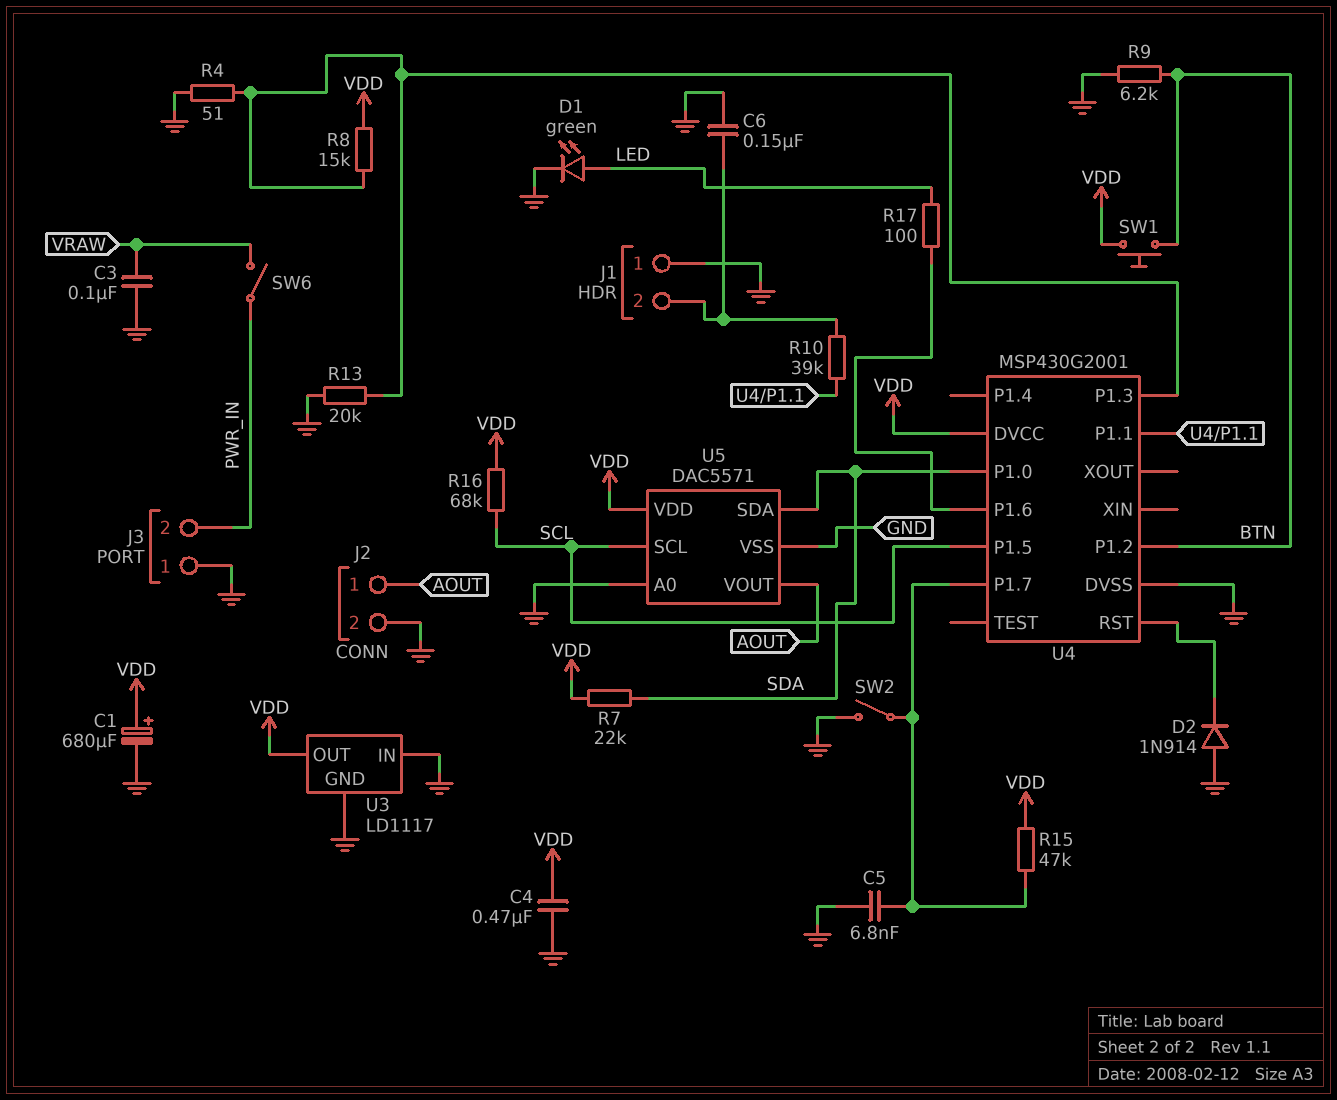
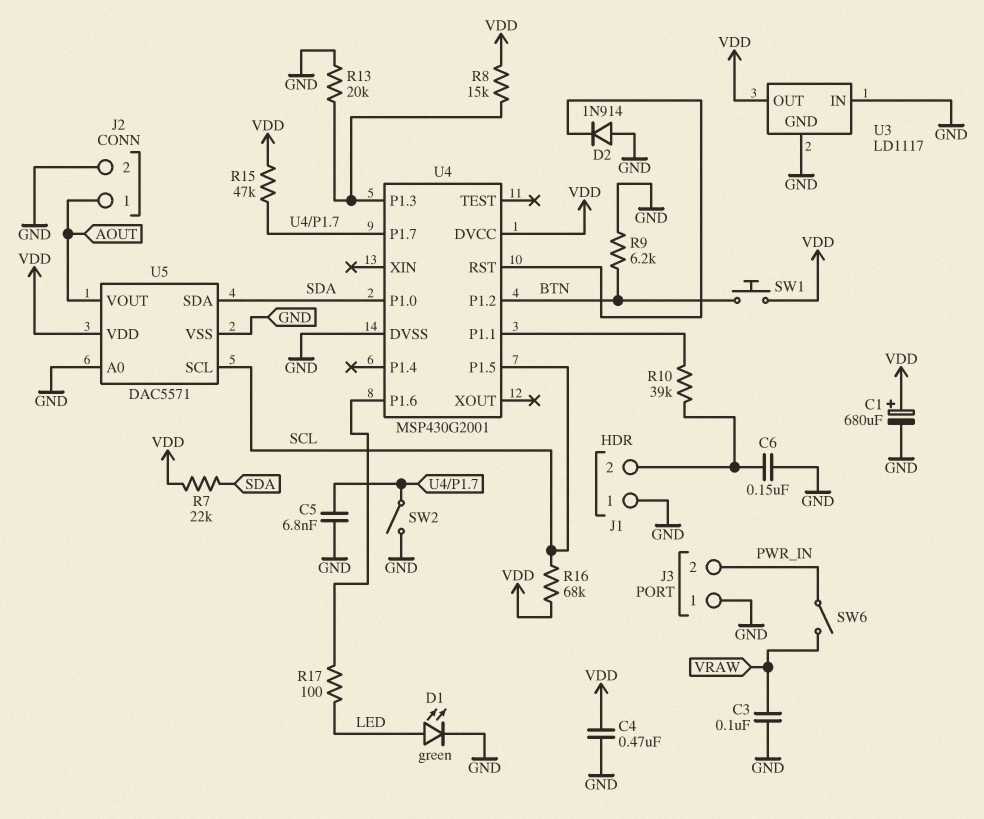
R4: 51 (GND, U4/P1.3) -> none

